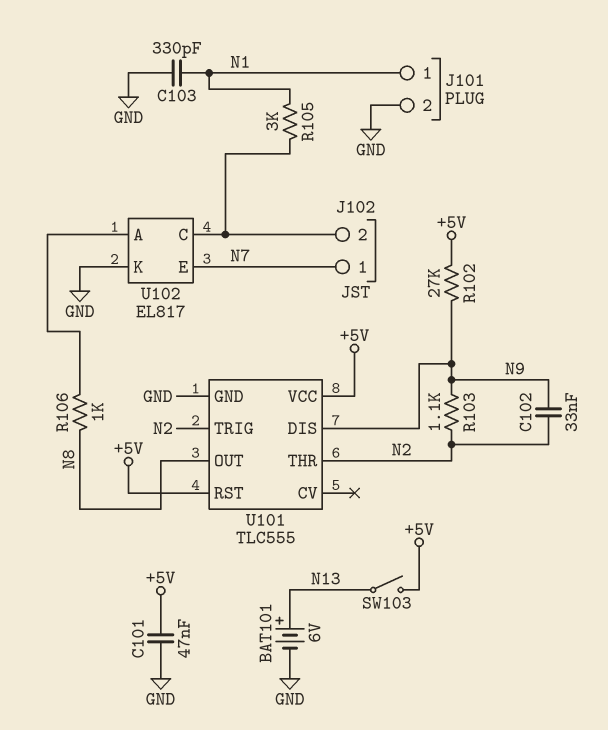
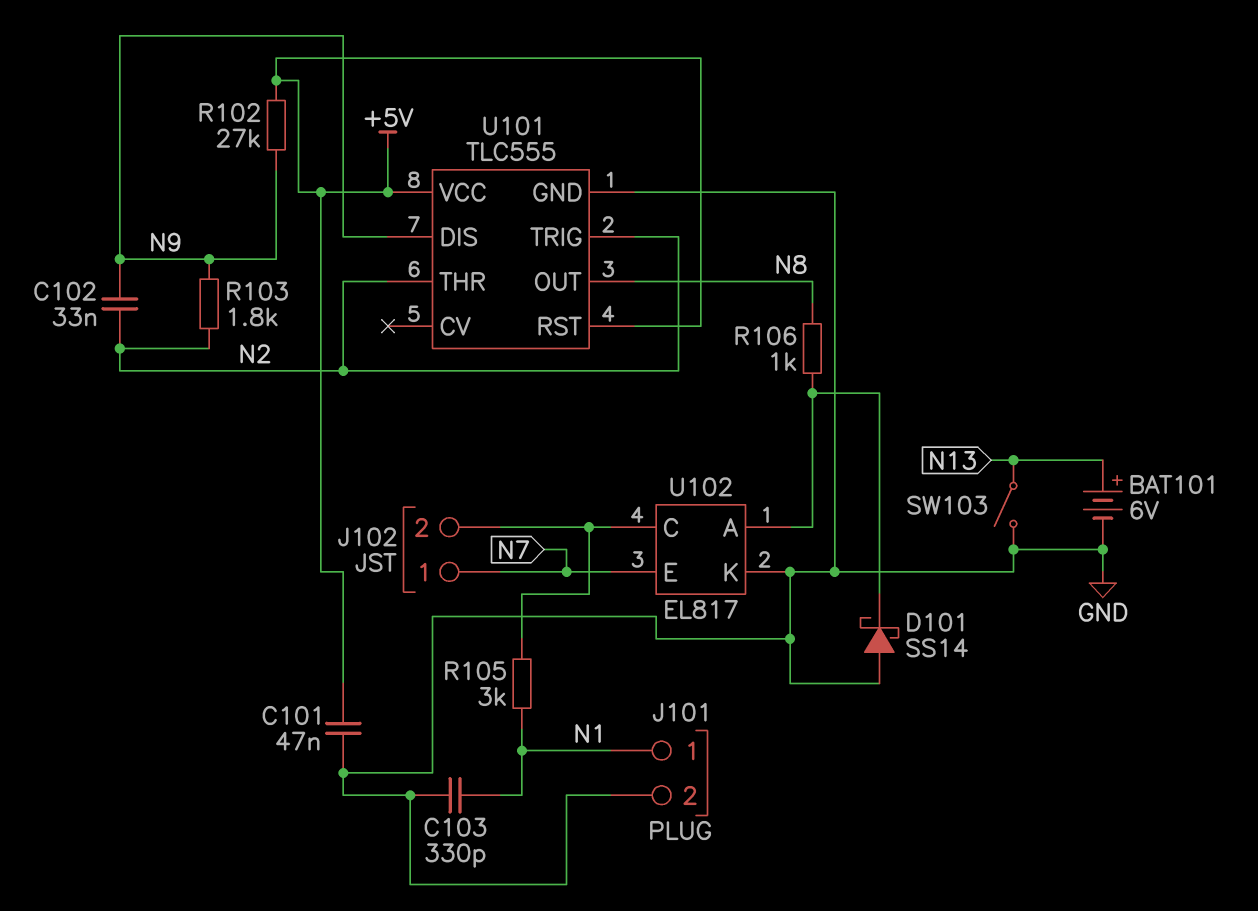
D101: none -> schottky SS14 (A GND, K U102/A)
R103: 1.1k (N2, N9) -> 1.8k (N2, N9)
SW103: switch (+5V, N13) -> switch (GND, N13)

